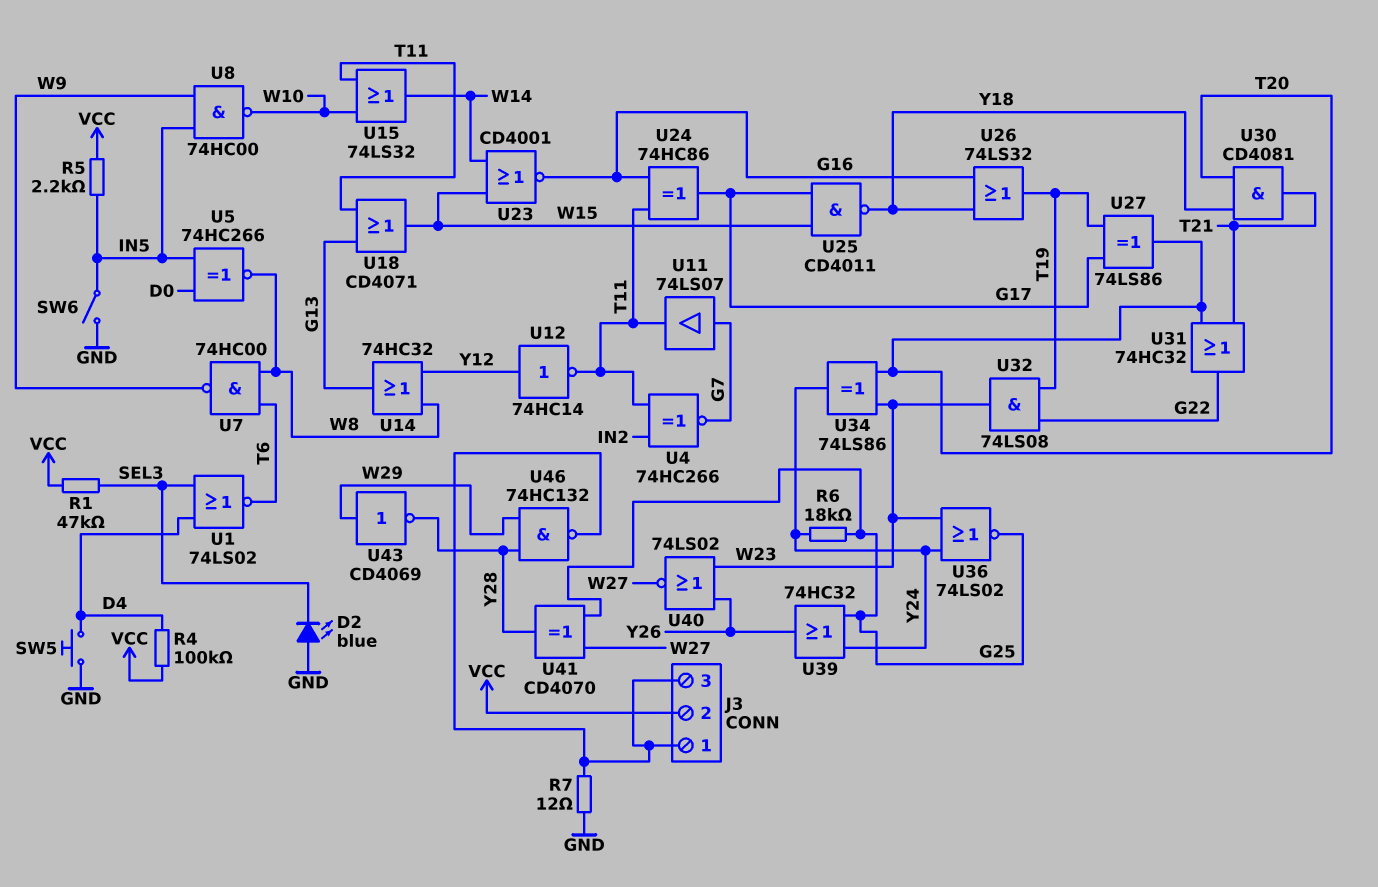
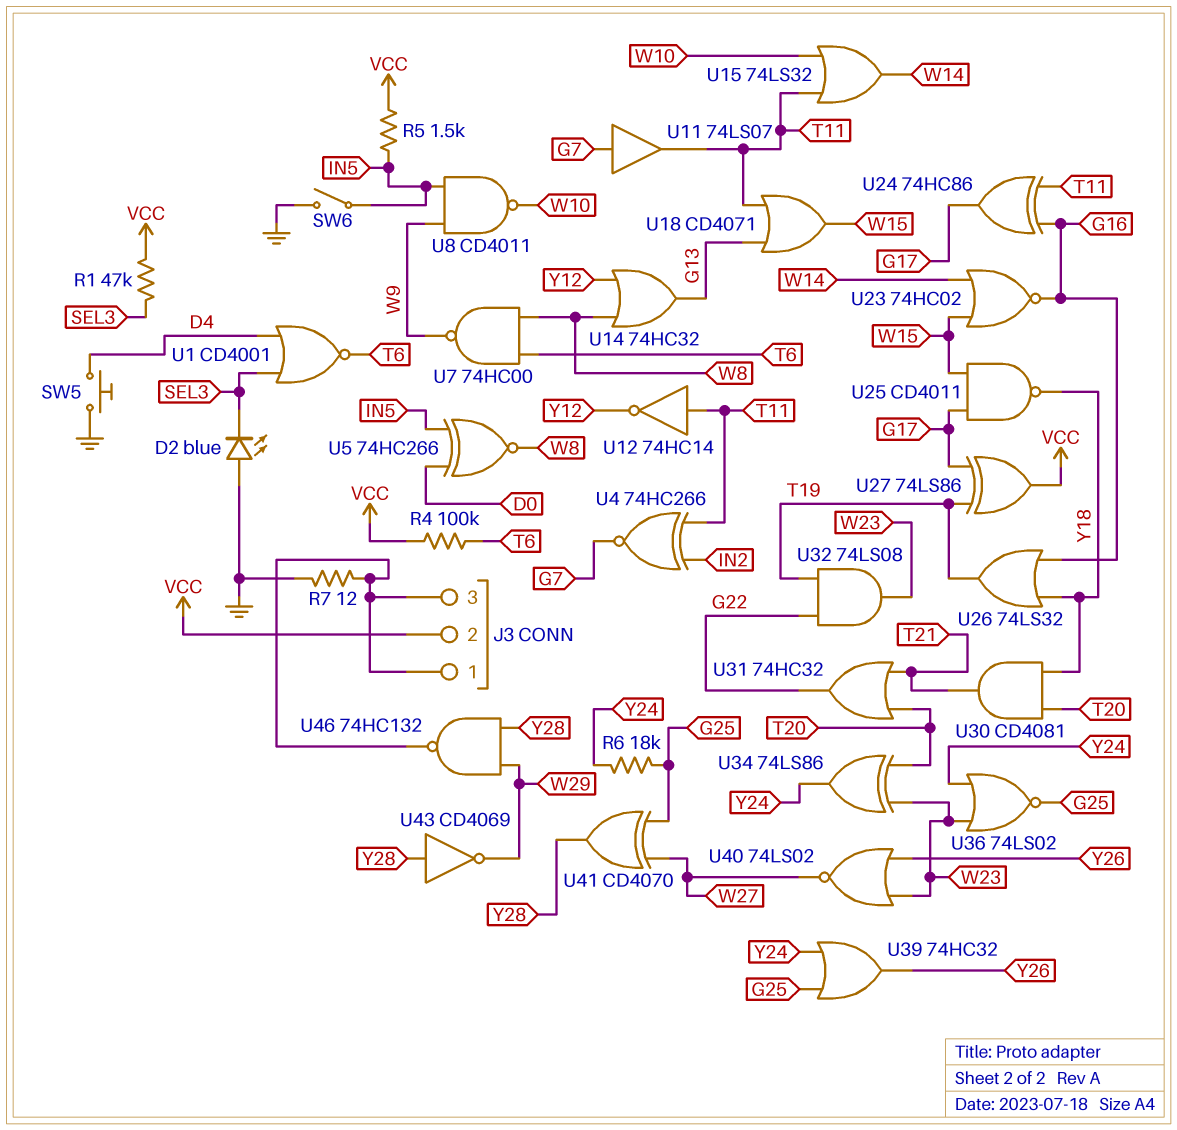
R4: 100k (D4, VCC) -> 100k (T6, VCC)
R5: 2.2k (IN5, VCC) -> 1.5k (IN5, VCC)
U1: NOR 74LS02 (in D4, in SEL3, out T6) -> NOR CD4001 (in D4, in SEL3, out T6)
U8: NAND 74HC00 (in IN5, in W9, out W10) -> NAND CD4011 (in IN5, in W9, out W10)
U12: NOT 74HC14 (in Y12, out T11) -> NOT 74HC14 (in T11, out Y12)
U23: NOR CD4001 (in W14, in W15, out G16) -> NOR 74HC02 (in W14, in W15, out G16)
U27: XOR 74LS86 (in G17, in T19, out T20) -> XOR 74LS86 (in G17, in T19, out VCC)
U43: NOT CD4069 (in W29, out Y28) -> NOT CD4069 (in Y28, out W29)

